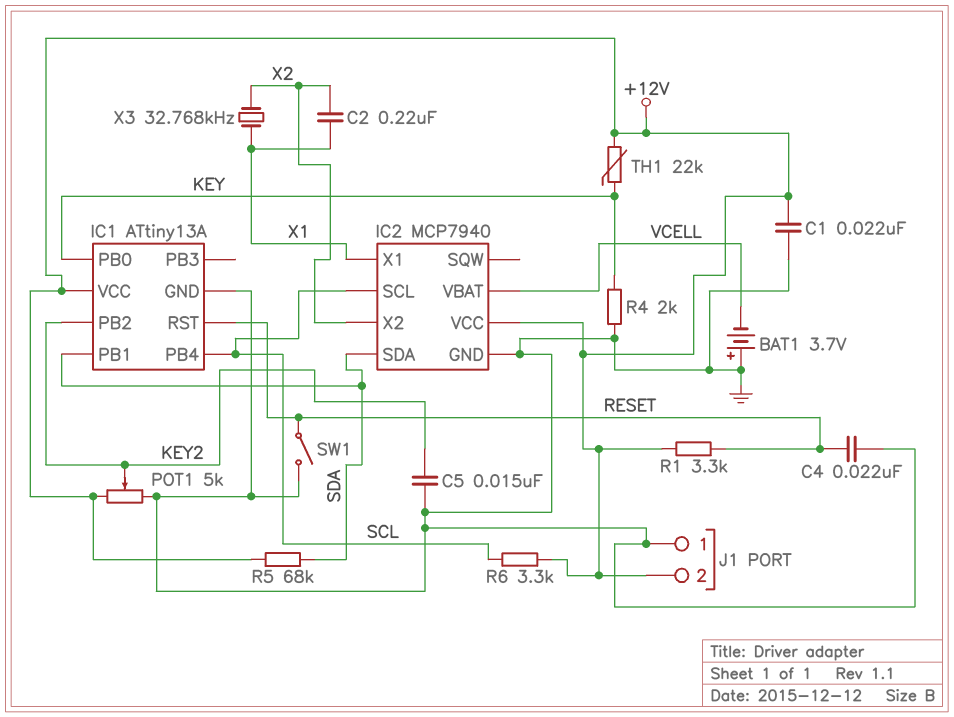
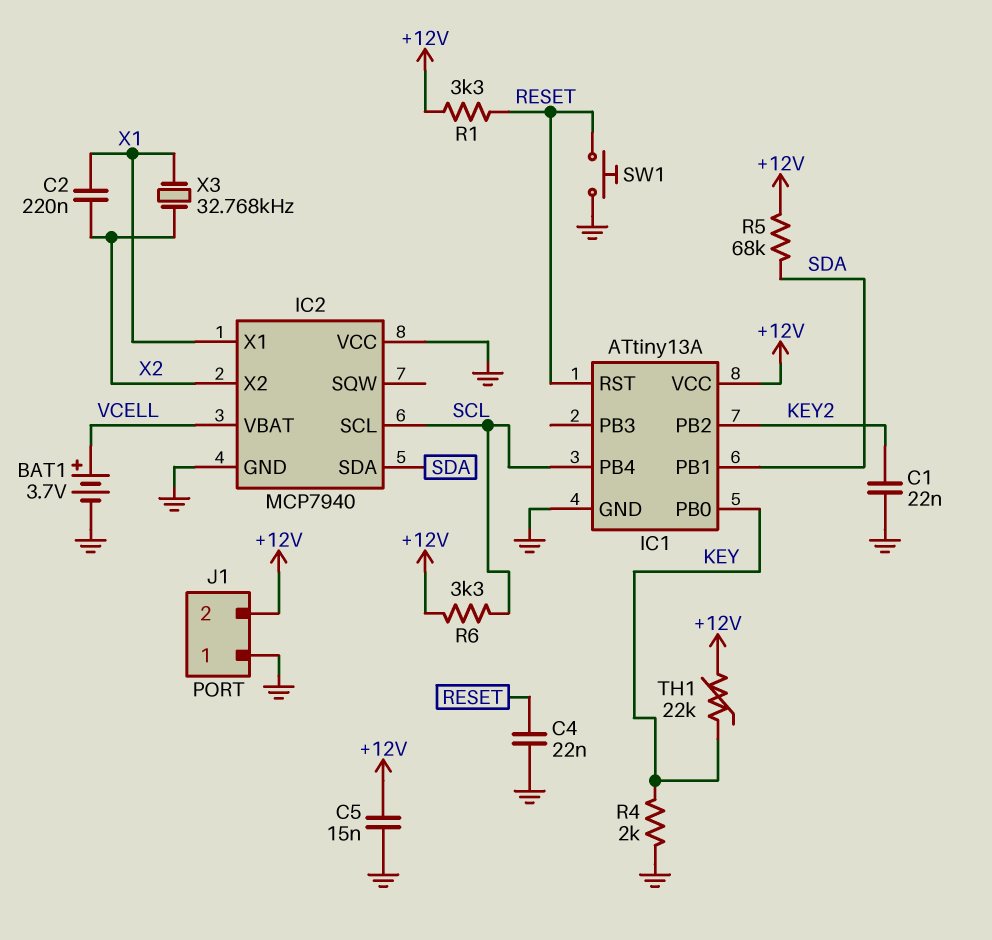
BAT1: 3.7V (plus GND, minus VCELL) -> 3.7V (plus VCELL, minus GND)
C1: 22nF (+12V, GND) -> 22nF (GND, KEY2)
C5: 15nF (GND, KEY2) -> 15nF (+12V, GND)
IC2 pin VCC: +12V -> GND
POT1: 5k (+12V, GND, wiper KEY2) -> none
SW1: switch (GND, RESET) -> button (GND, RESET)

